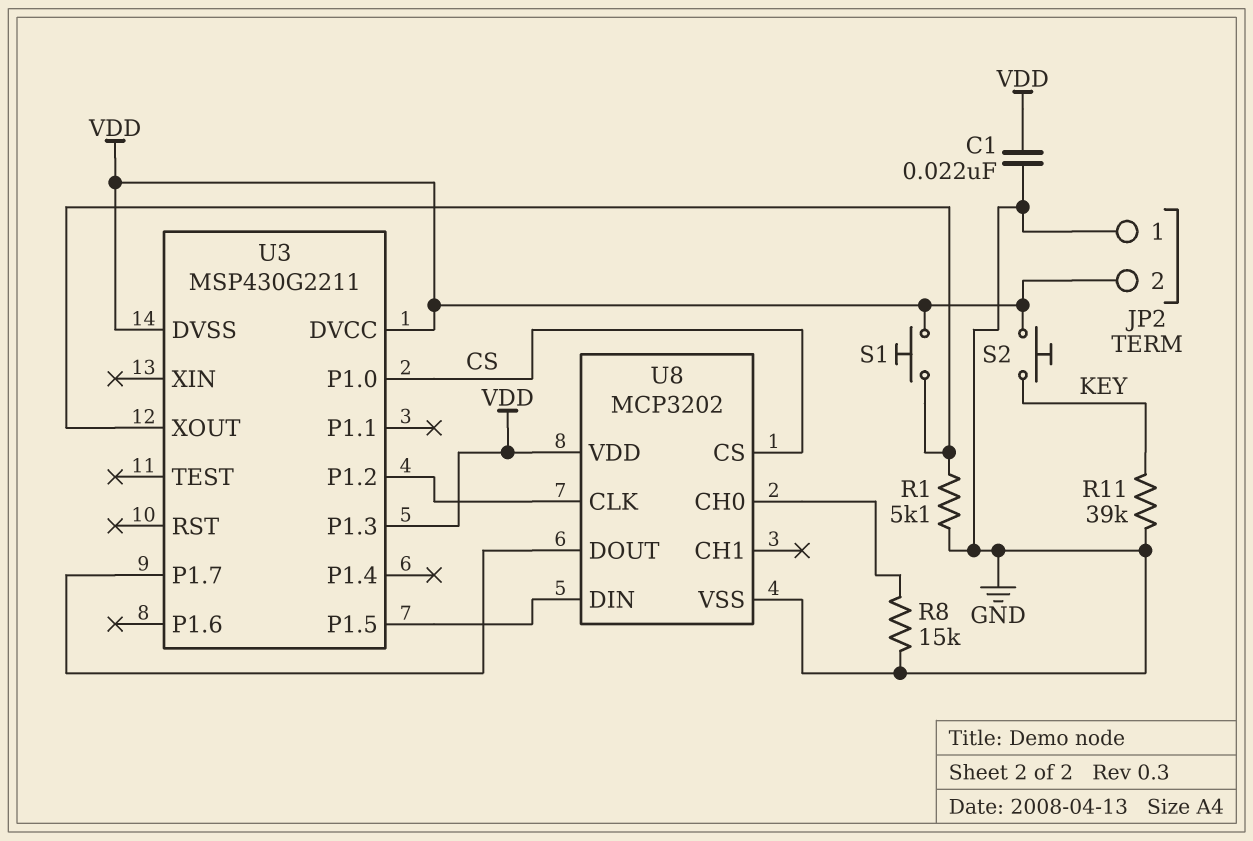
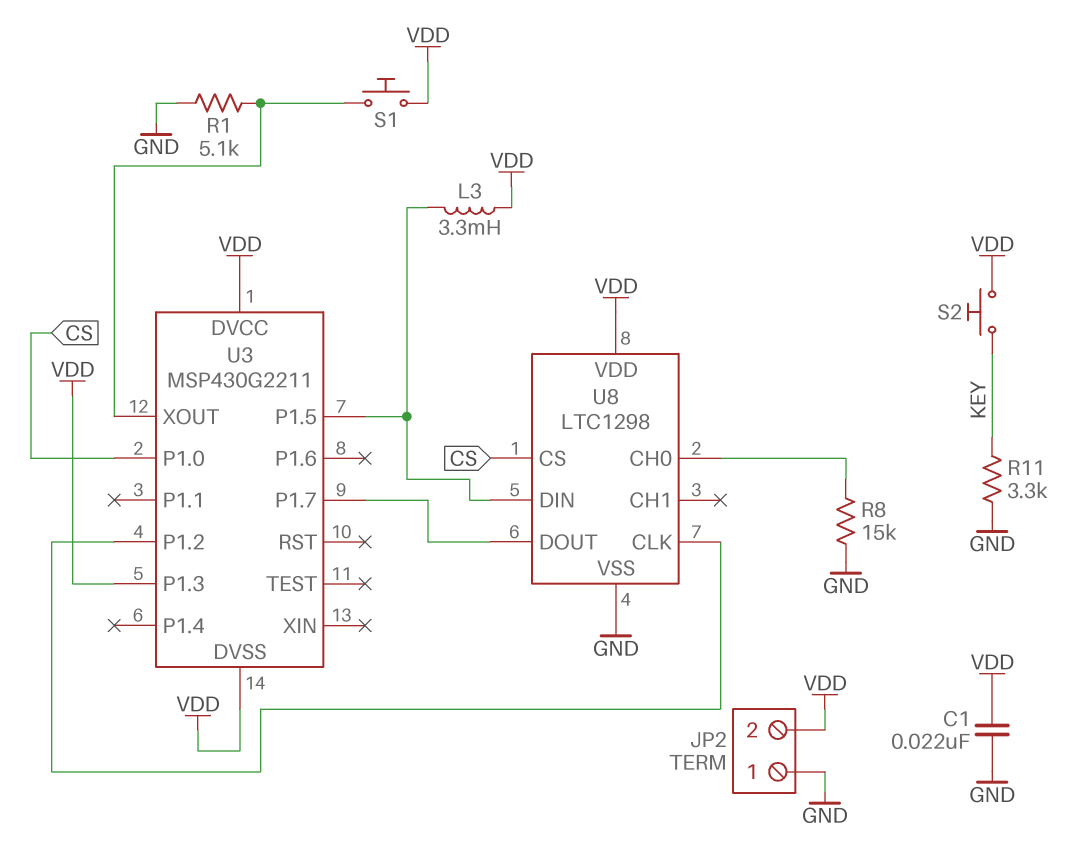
L3: none -> 3.3mH (U3/P1.5, VDD)
R11: 39k (GND, KEY) -> 3.3k (GND, KEY)
U8: MCP3202 -> LTC1298

